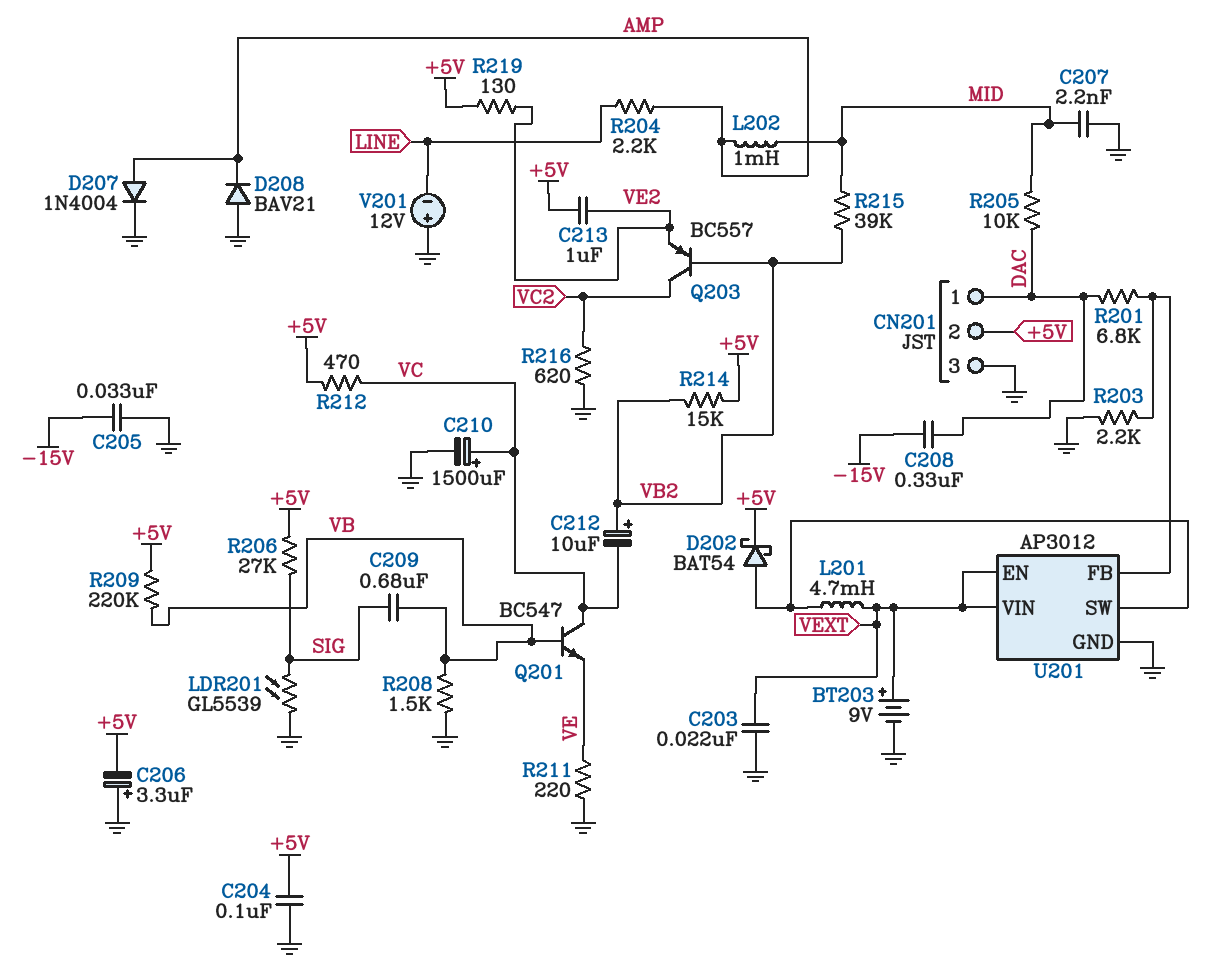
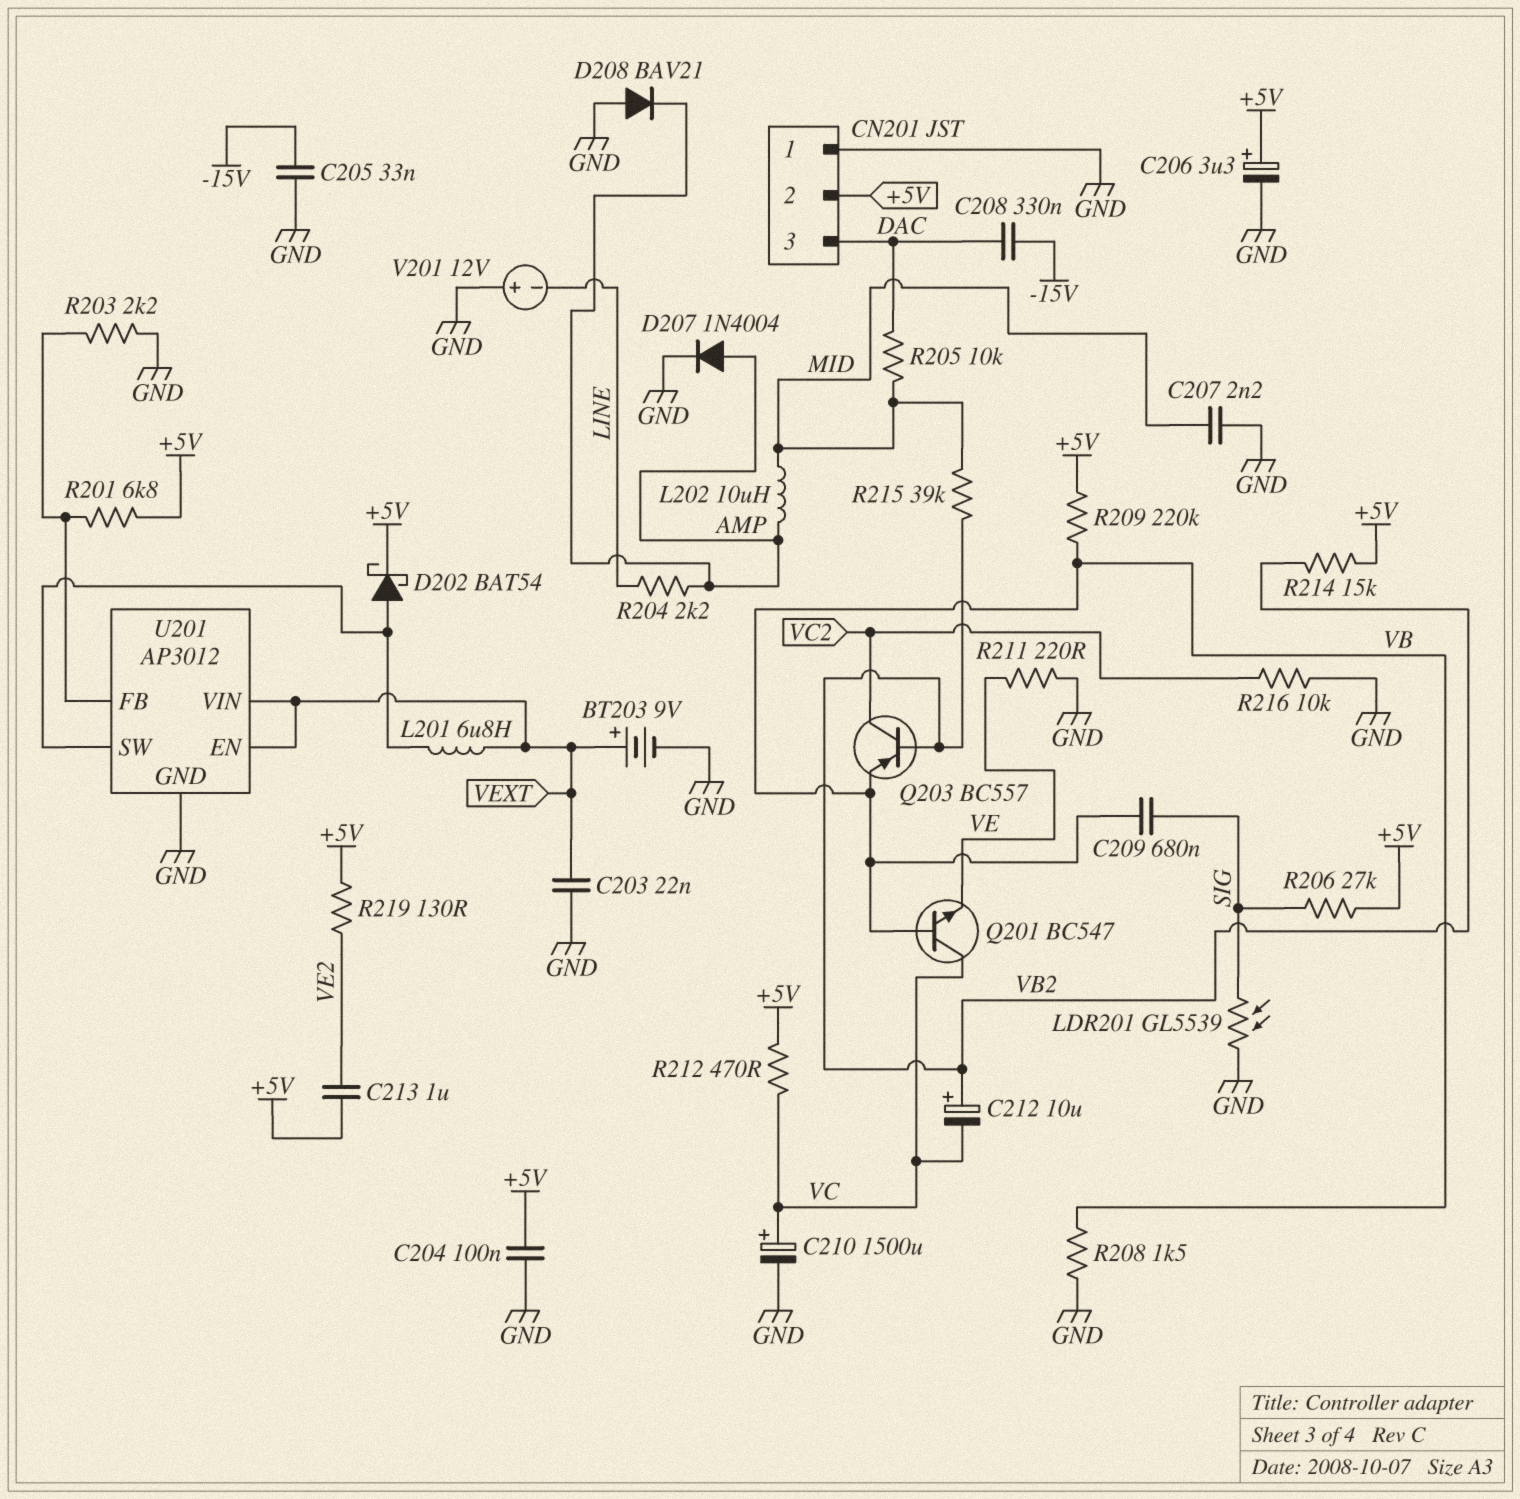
C206: 3.3uF (plus GND, minus +5V) -> 3.3uF (plus +5V, minus GND)
CN201 pin 1: DAC -> GND
CN201 pin 3: GND -> DAC
L201: 4.7mH (U201/SW, VEXT) -> 6.8uH (U201/SW, VEXT)
L202: 1mH (AMP, MID) -> 10uH (AMP, MID)
Q203: PNP BC557 (B VB2, C VC2, E VE2) -> PNP BC557 (B VB2, C VC2, E VB)
R201: 6.8k (DAC, U201/FB) -> 6.8k (+5V, U201/FB)
R216: 620 (GND, VC2) -> 10k (GND, VC2)

